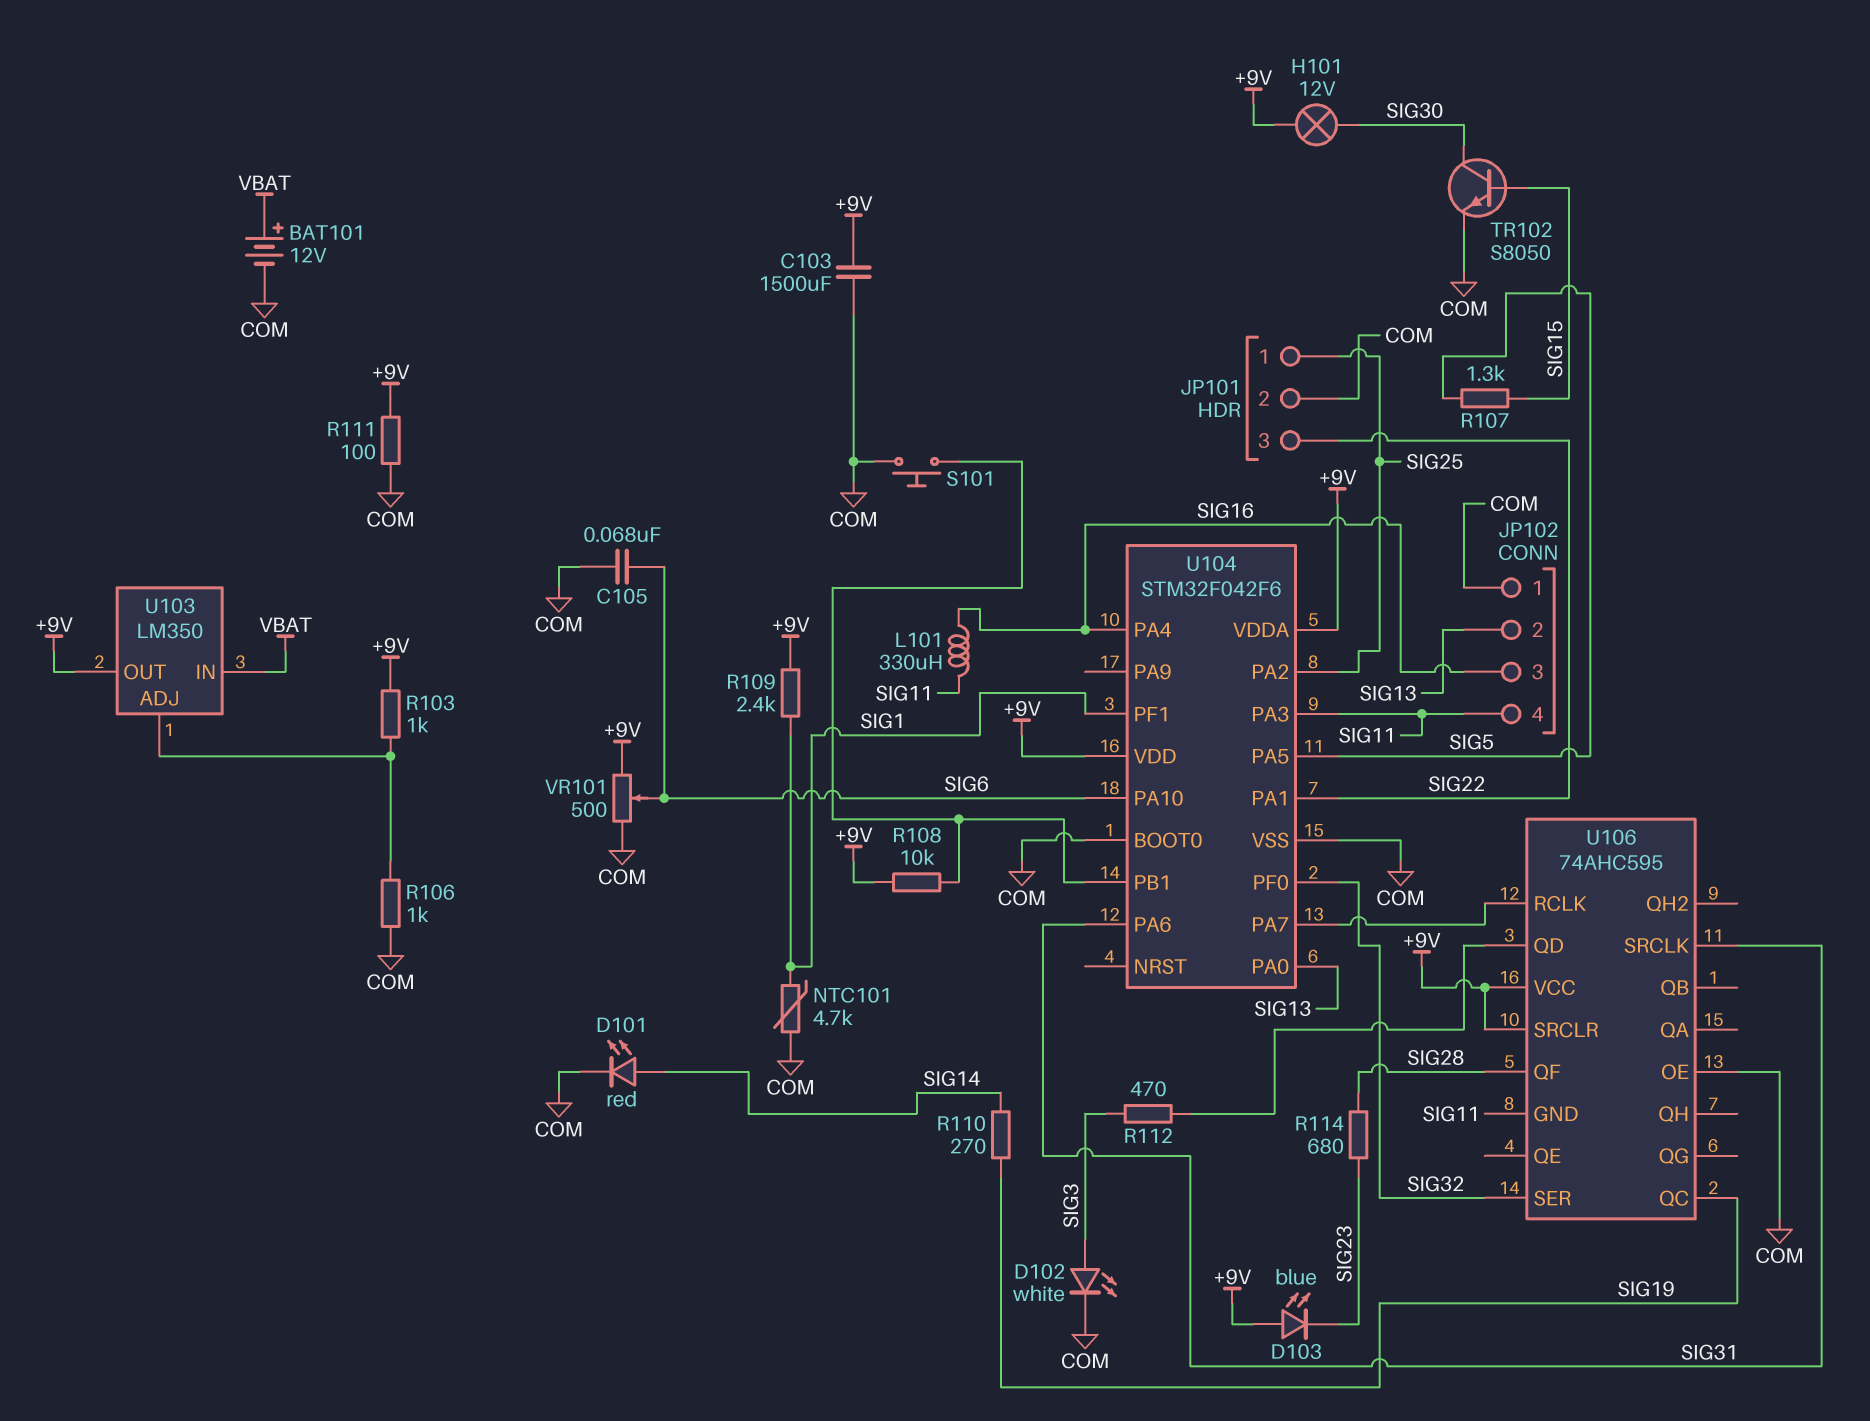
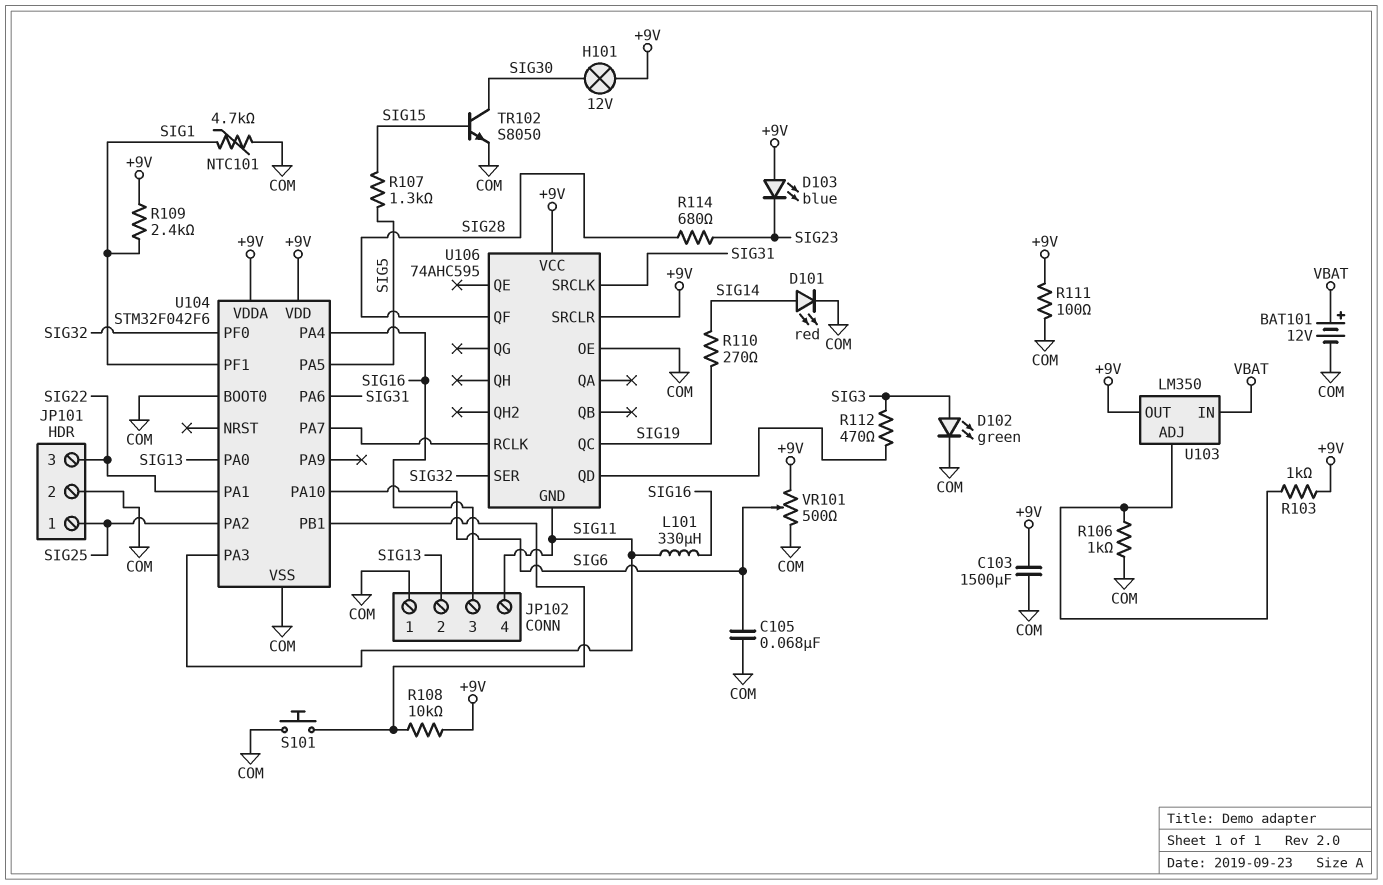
D102: LED white (A SIG3, K COM) -> LED green (A SIG3, K COM)

